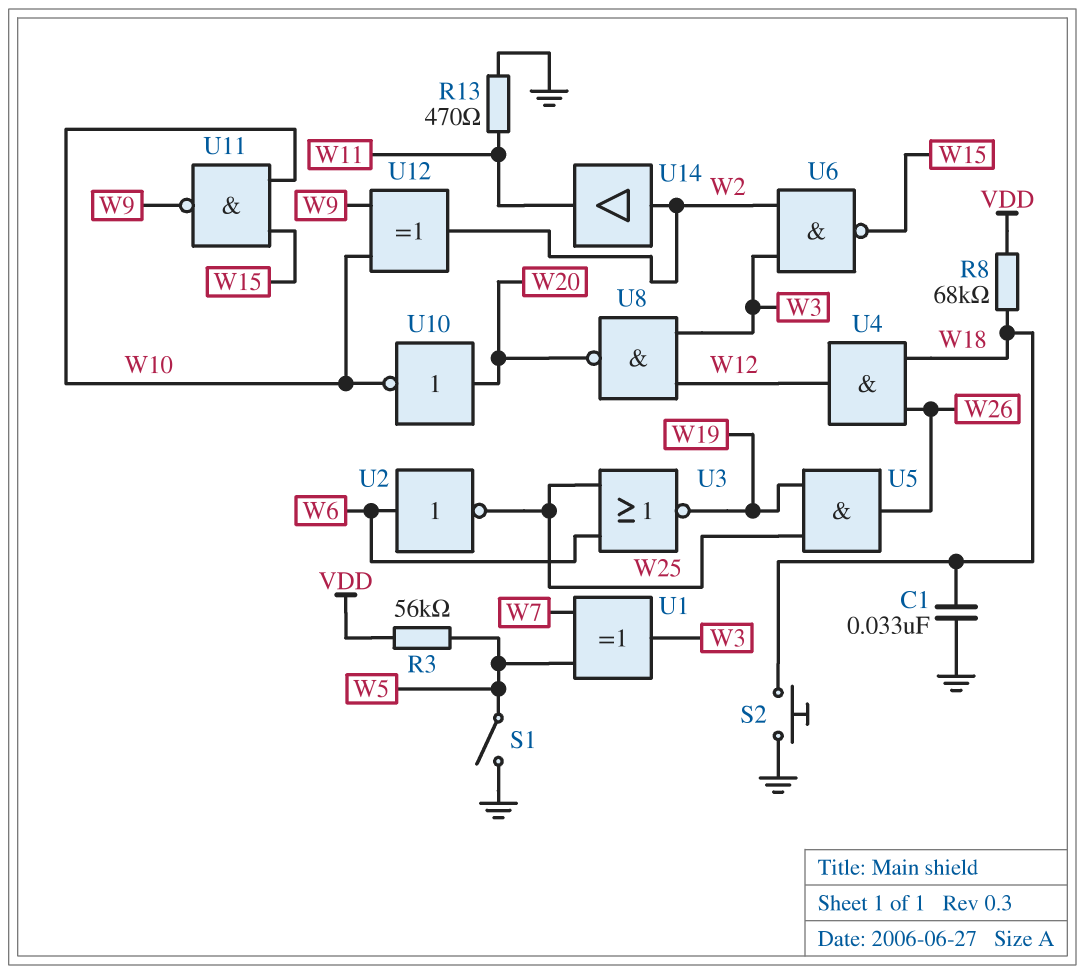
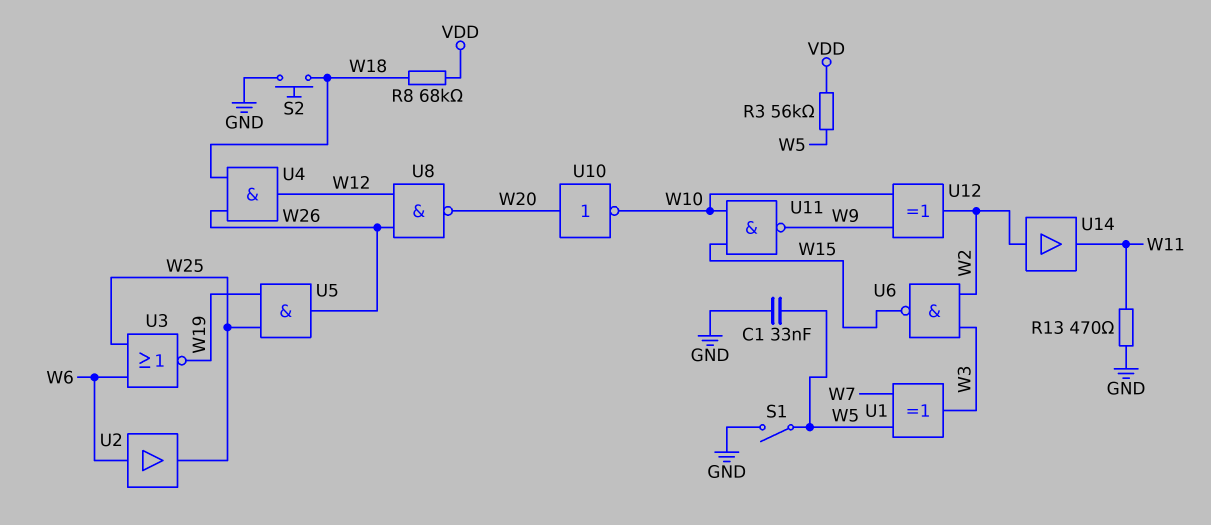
C1: 33nF (GND, W18) -> 33nF (GND, W5)
U2: NOT (in W6, out W25) -> buffer (in W6, out W25)
U8: NAND (in W3, in W12, out W20) -> NAND (in W12, in W26, out W20)

